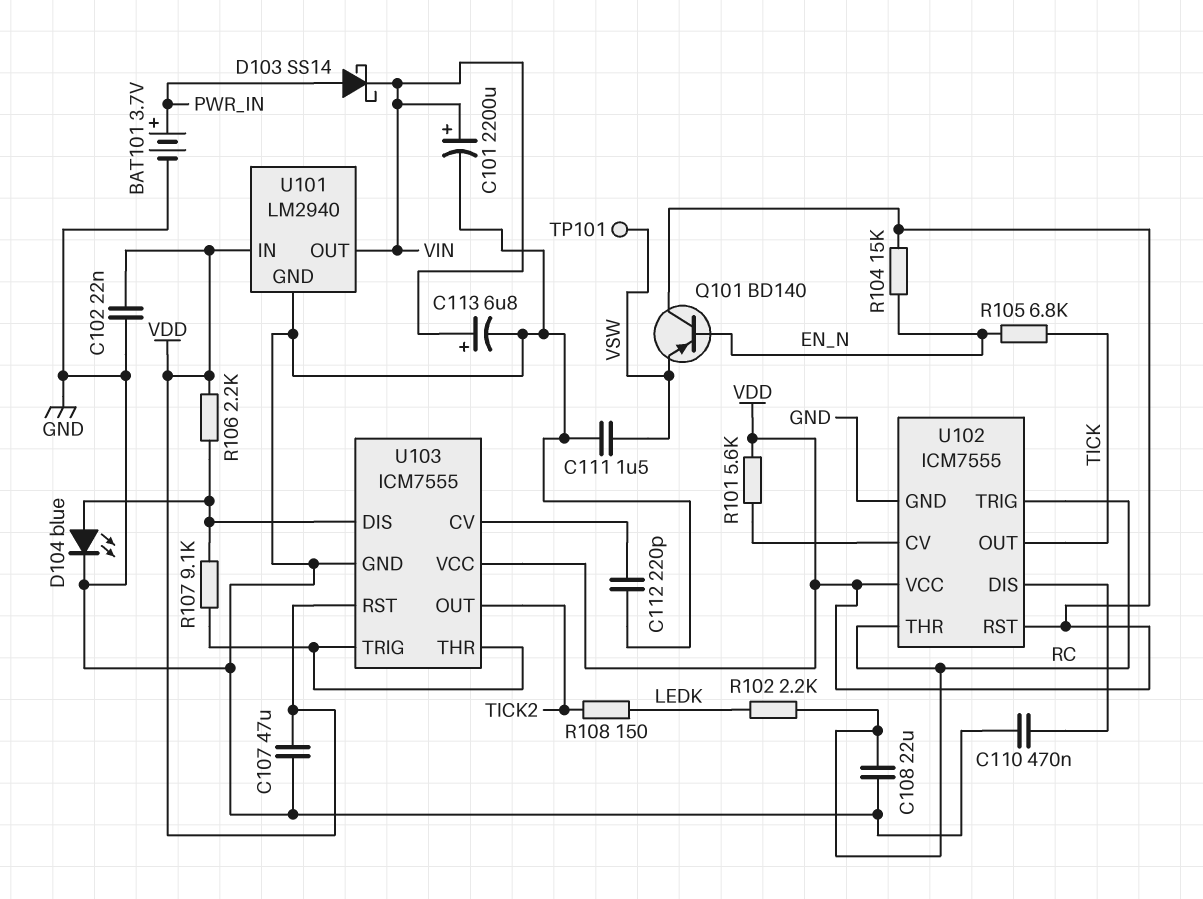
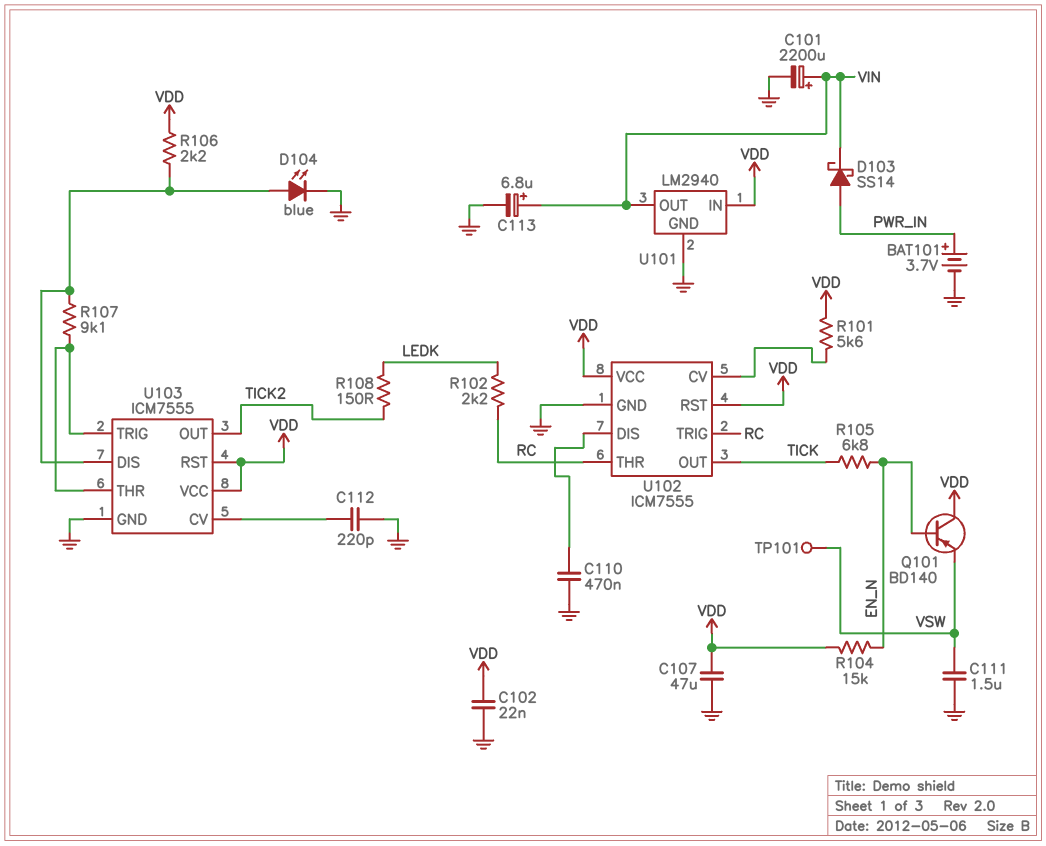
C108: 22uF (GND, RC) -> none

